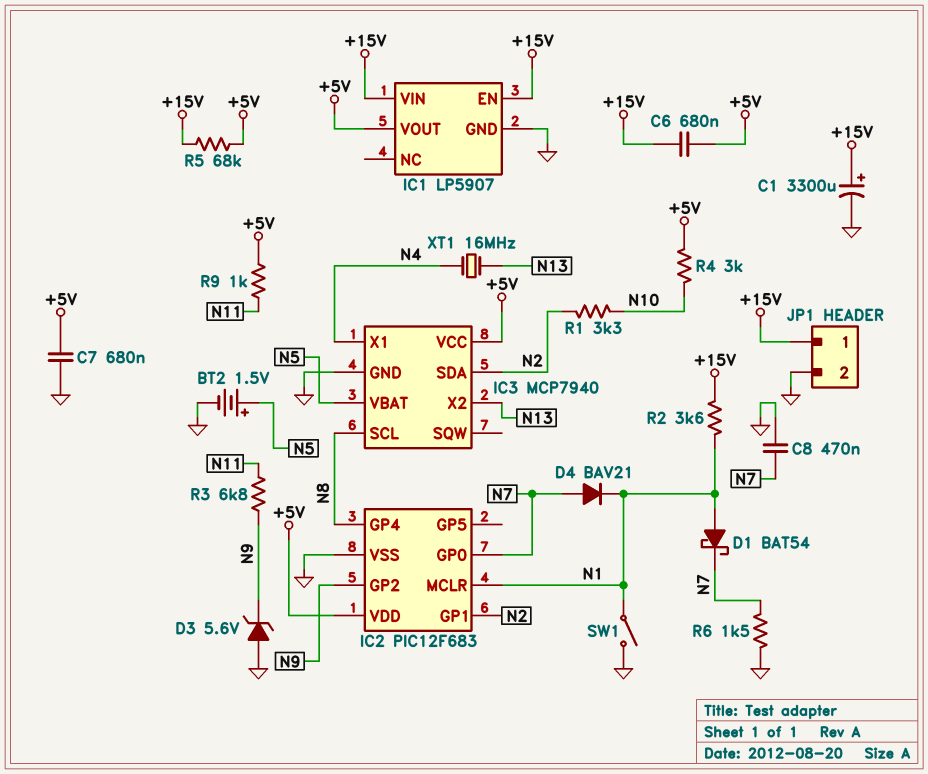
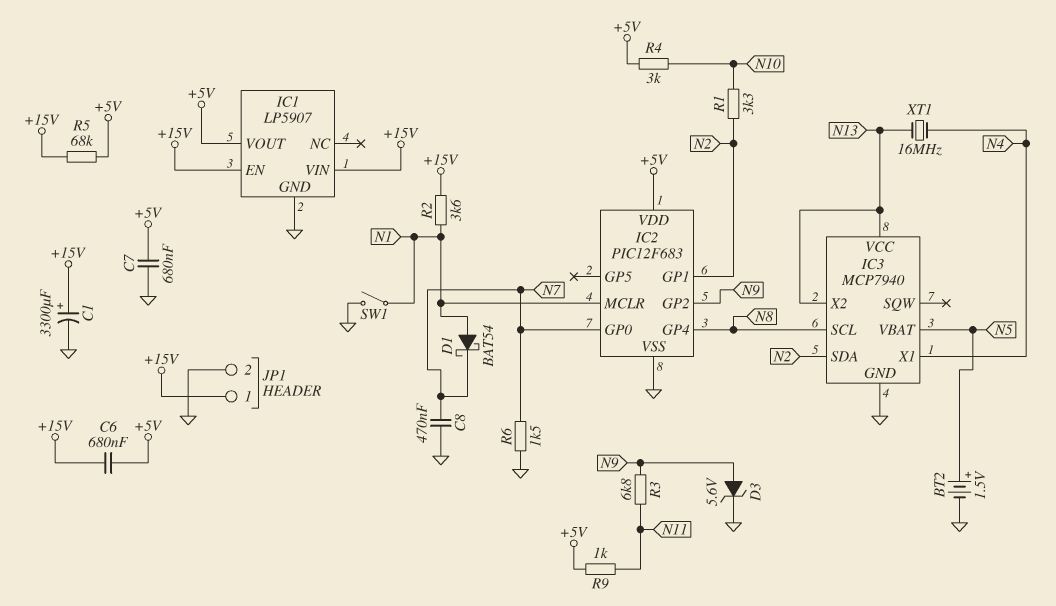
D3: zener 5.6V (A GND, K N9) -> zener 5.6V (A N9, K GND)
D4: diode BAV21 (A N7, K N1) -> none
IC3 pin VCC: +5V -> N13

